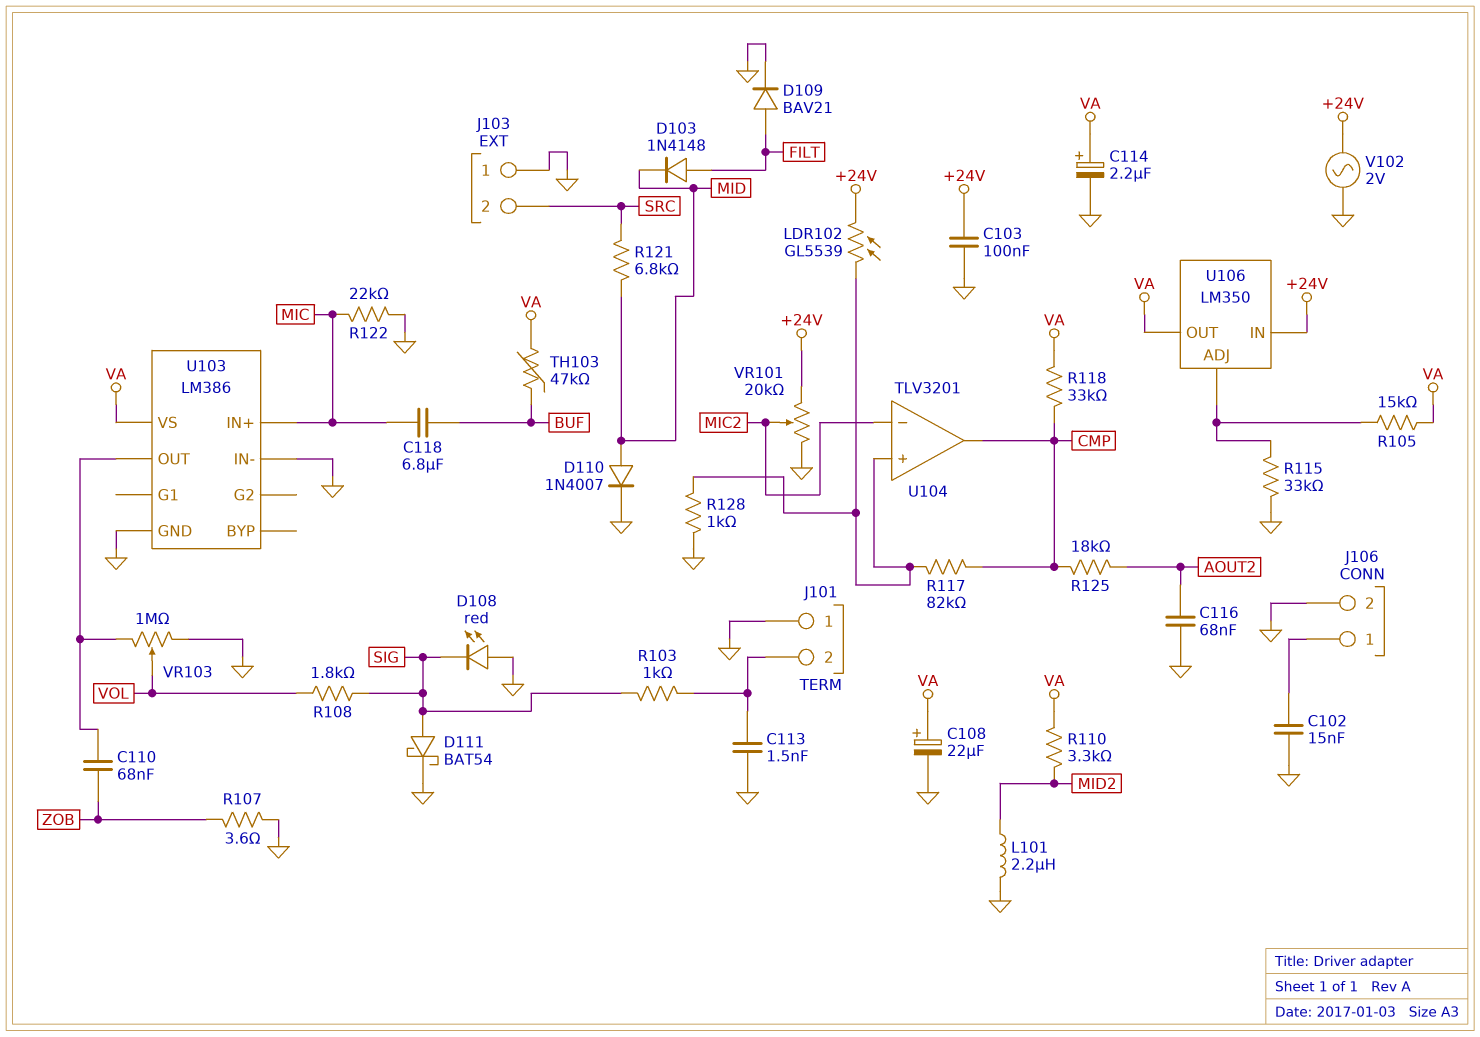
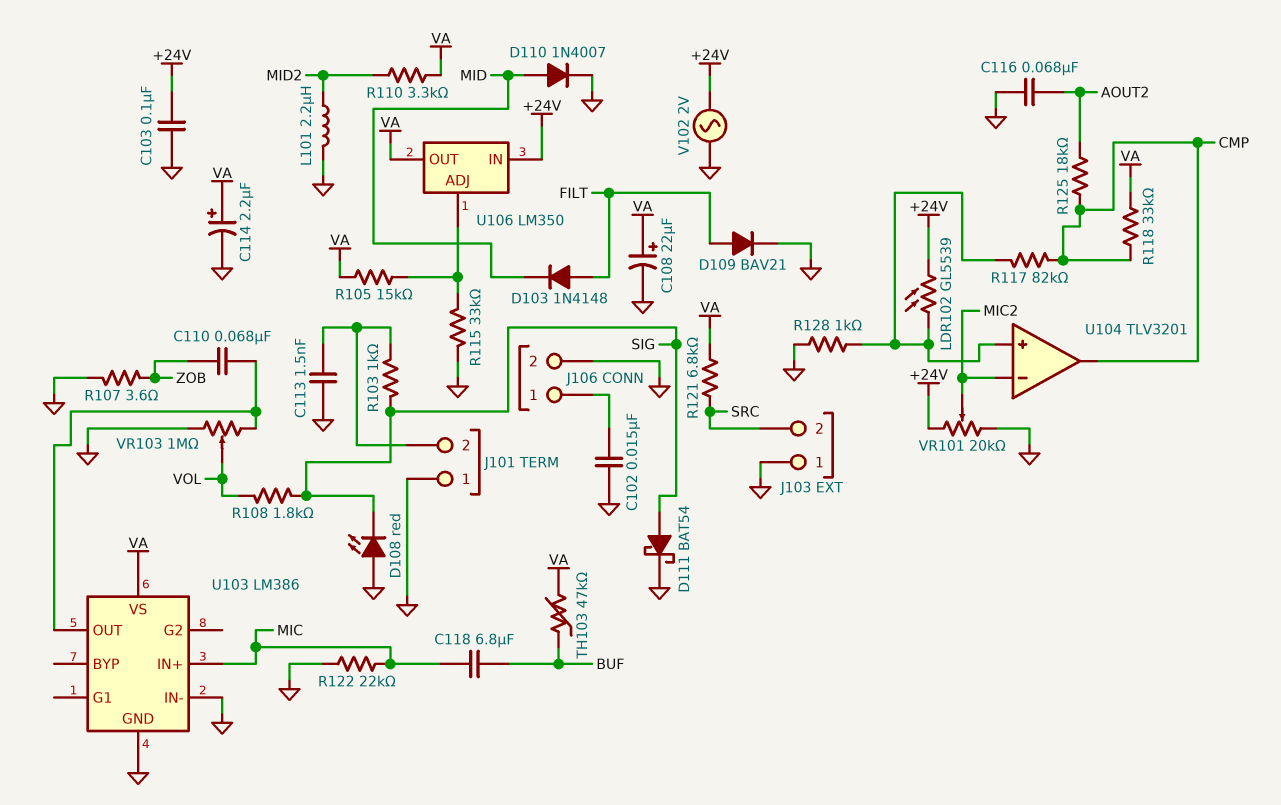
R121: 6.8k (MID, SRC) -> 6.8k (SRC, VA)

